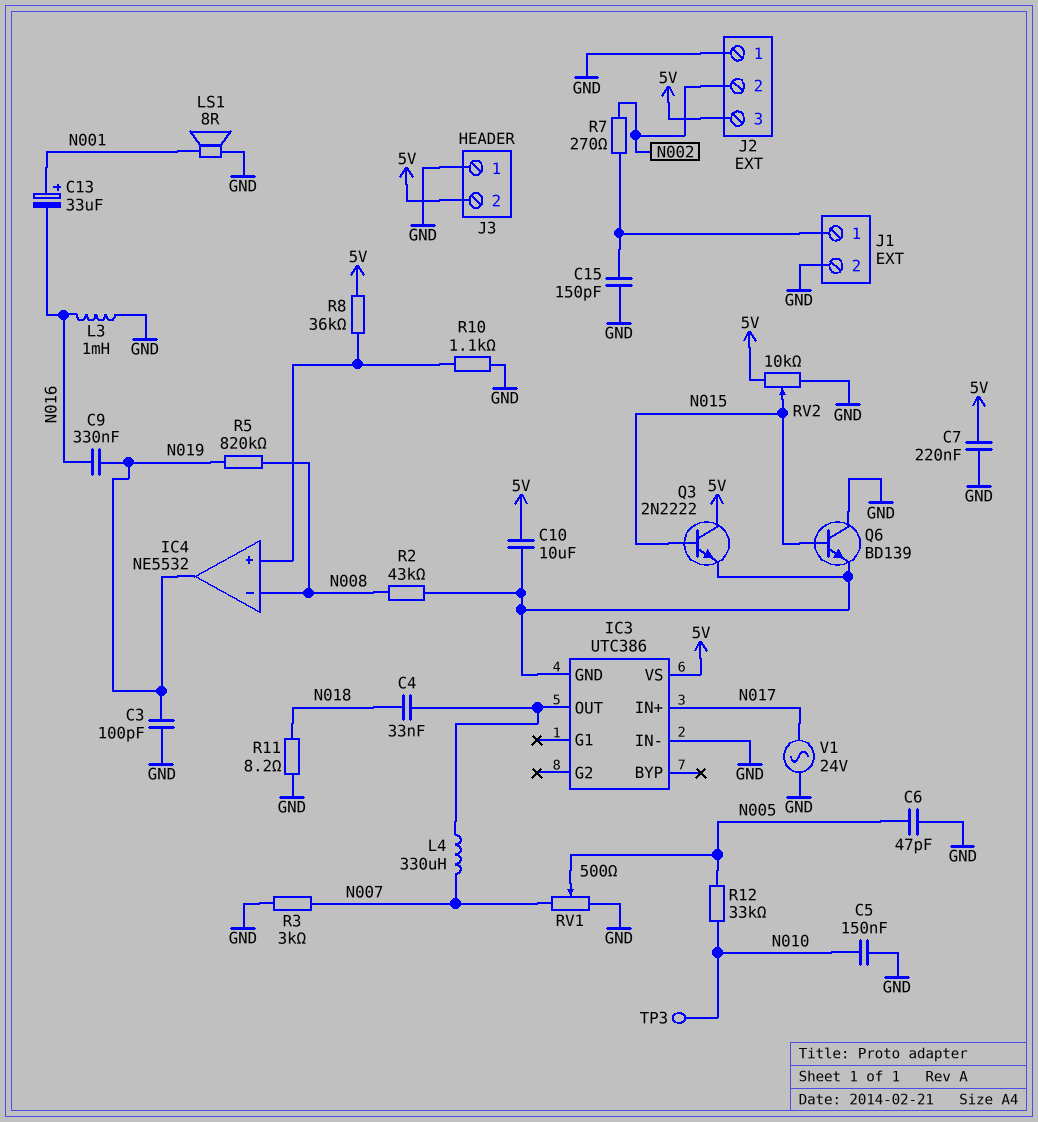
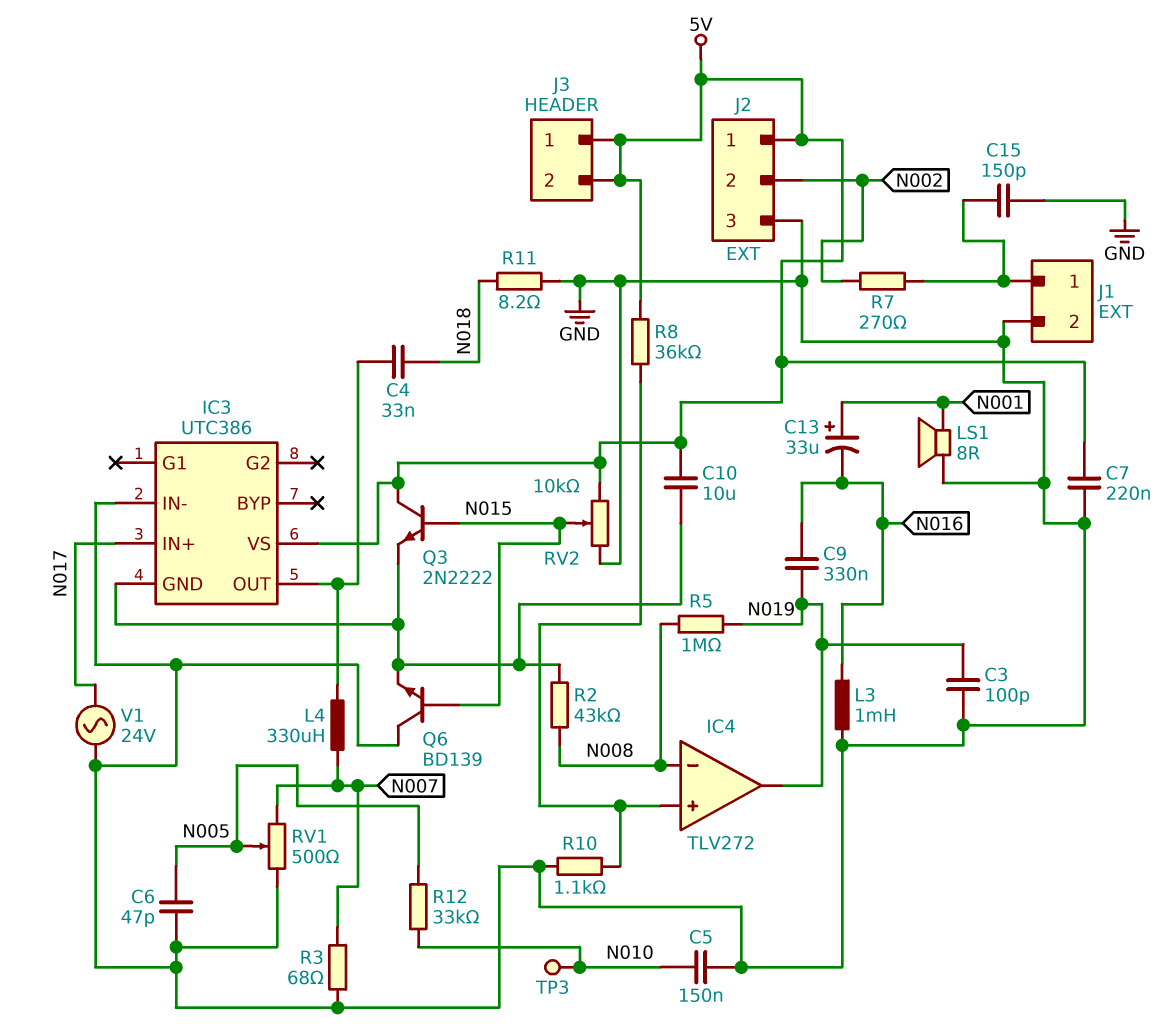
IC4: NE5532 -> TLV272
J2 pin 1: GND -> 5V
J2 pin 3: 5V -> GND
J3 pin 1: GND -> 5V
R3: 3k (GND, N007) -> 68 (GND, N007)
R5: 820k (N008, N019) -> 1M (N008, N019)

